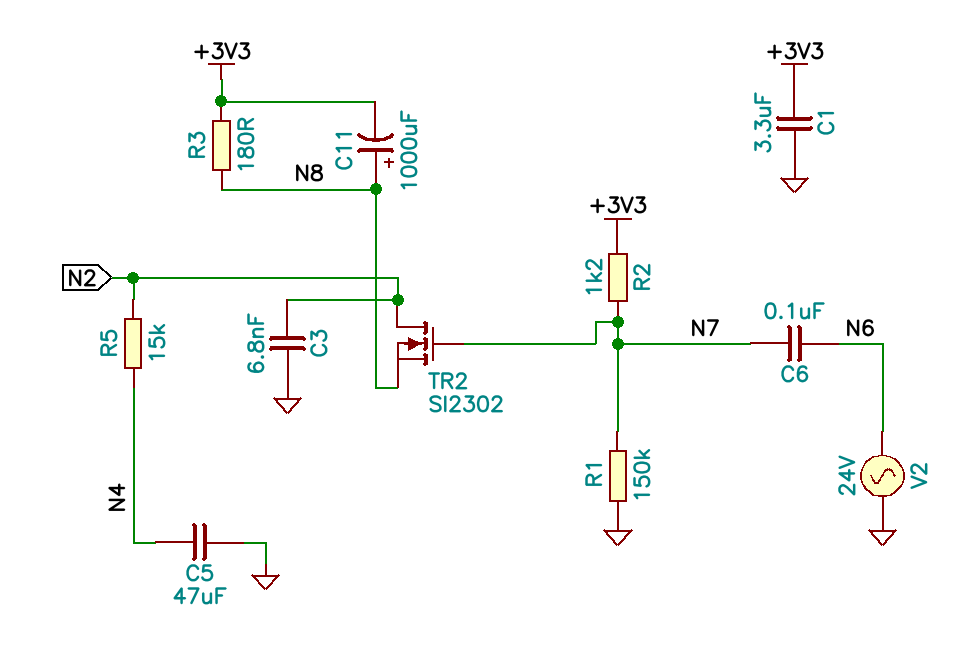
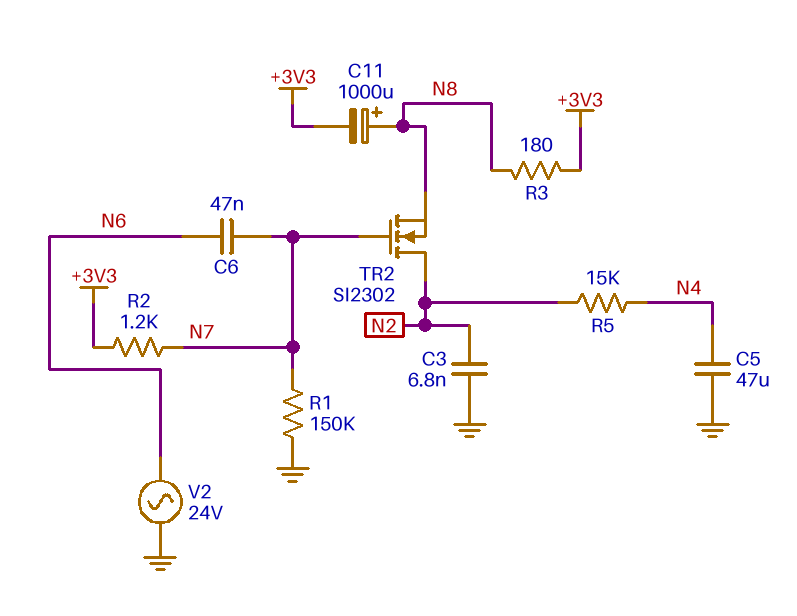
C1: 3.3uF (+3V3, GND) -> none
C6: 100nF (N6, N7) -> 47nF (N6, N7)

